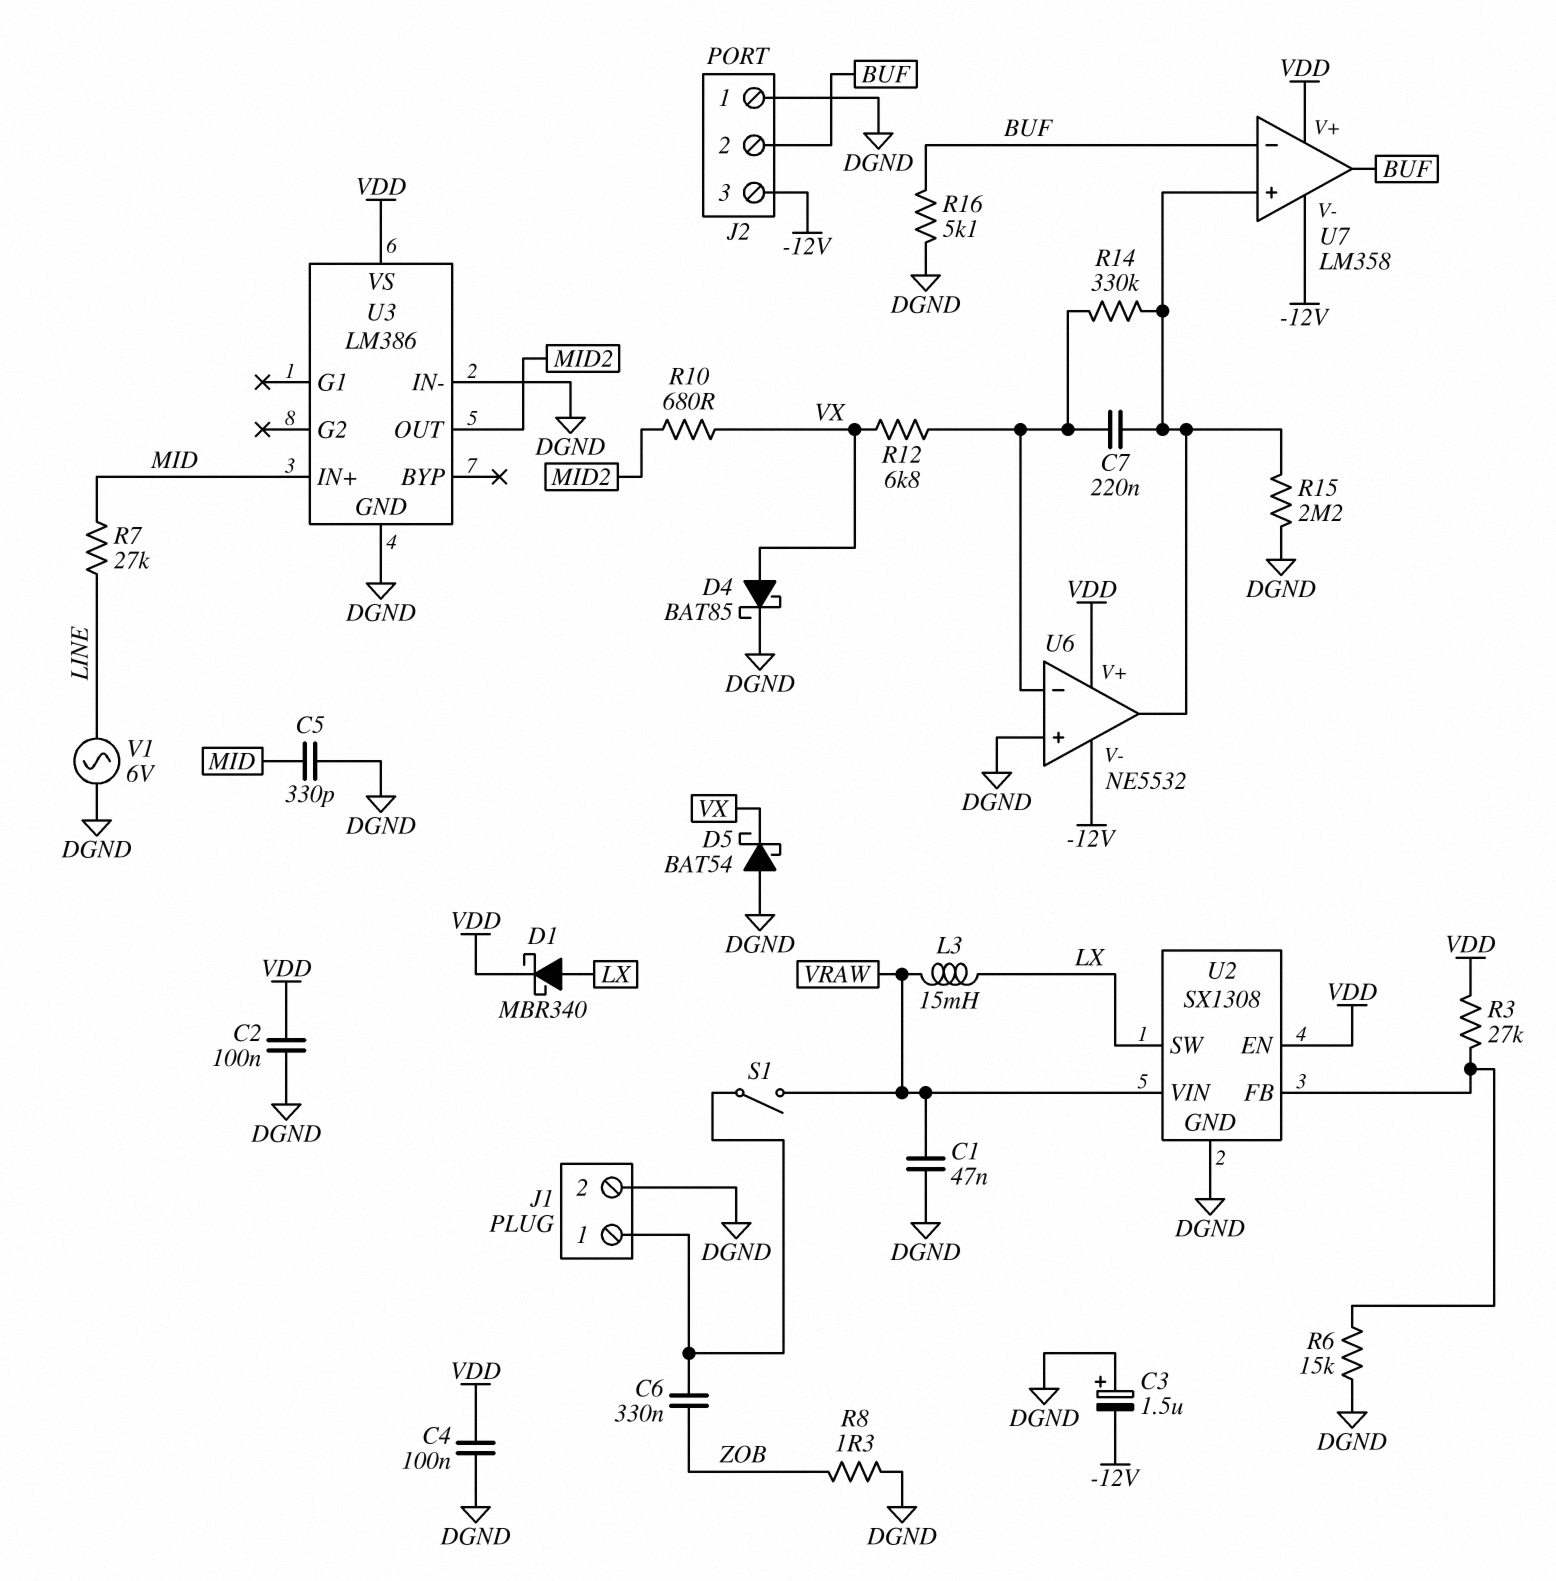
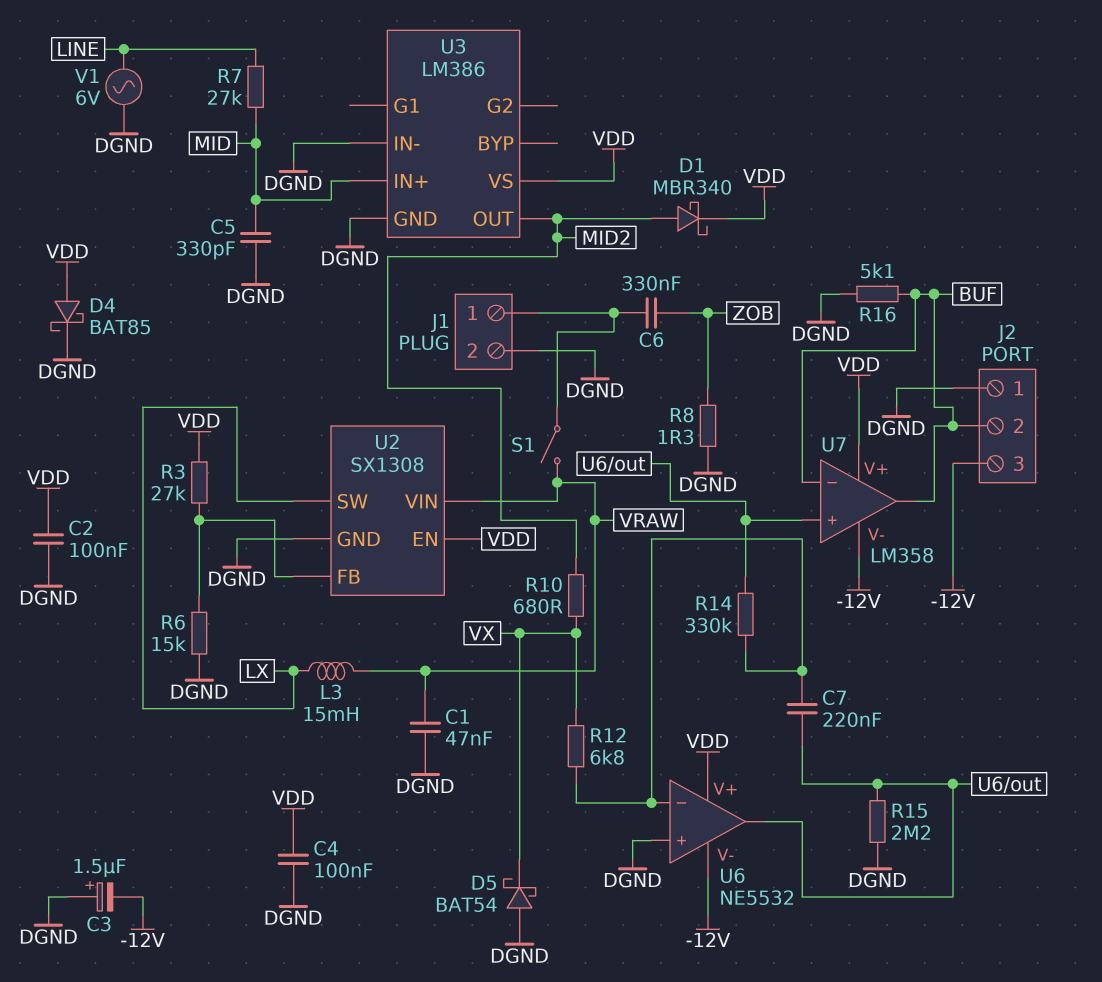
D1: schottky MBR340 (A LX, K VDD) -> schottky MBR340 (A MID2, K VDD)
D4: schottky BAT85 (A VX, K DGND) -> schottky BAT85 (A VDD, K DGND)

